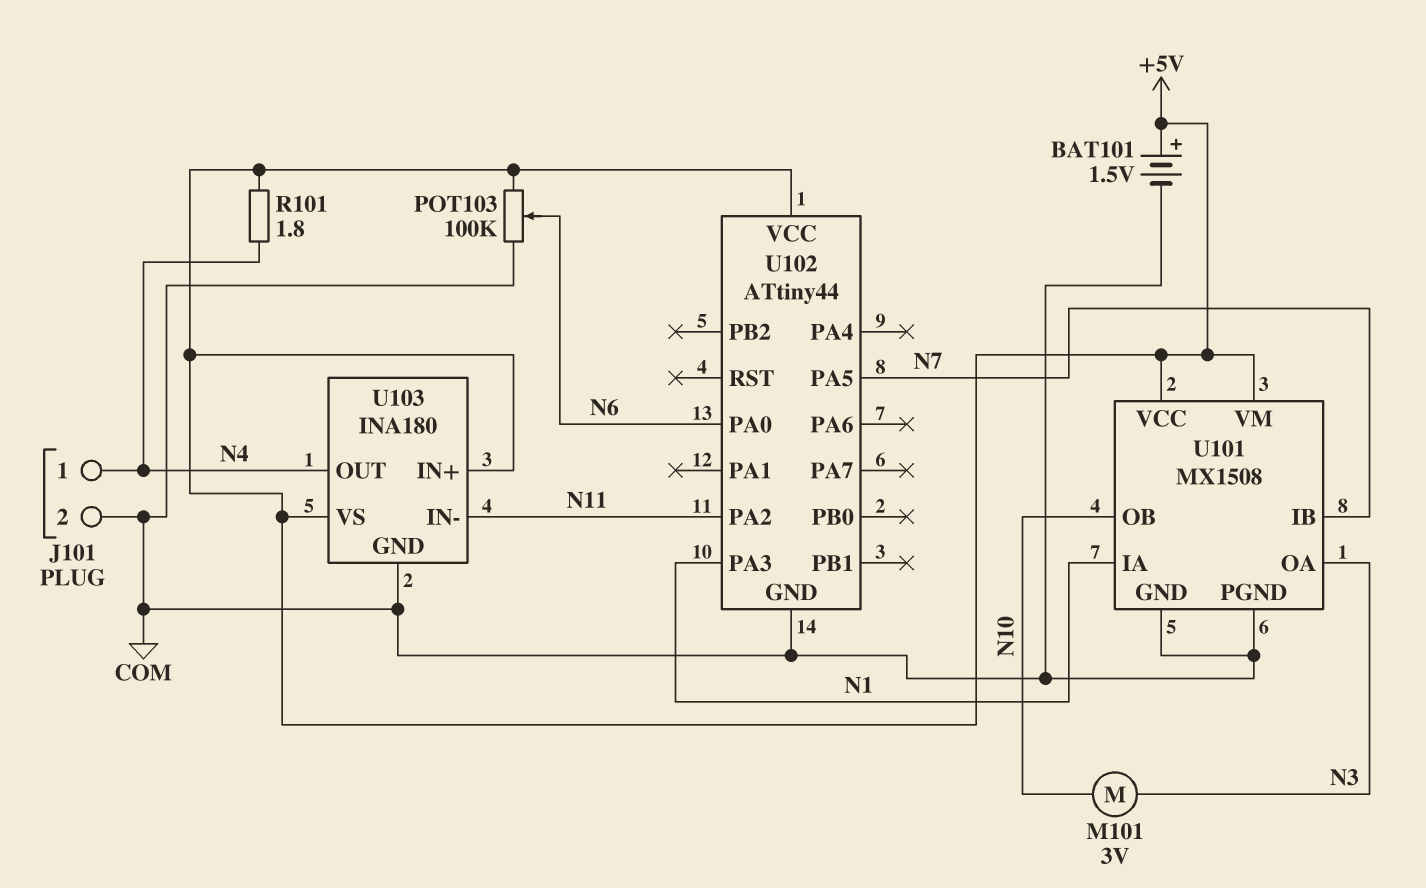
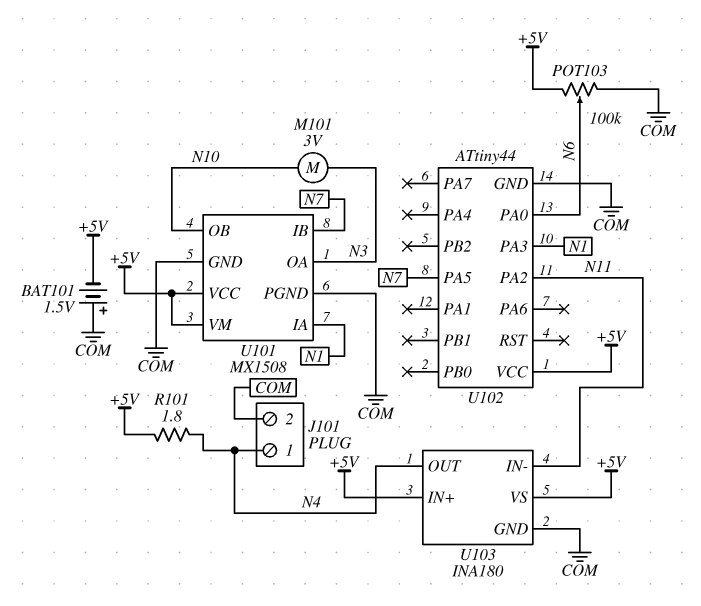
BAT101: 1.5V (plus +5V, minus COM) -> 1.5V (plus COM, minus +5V)

